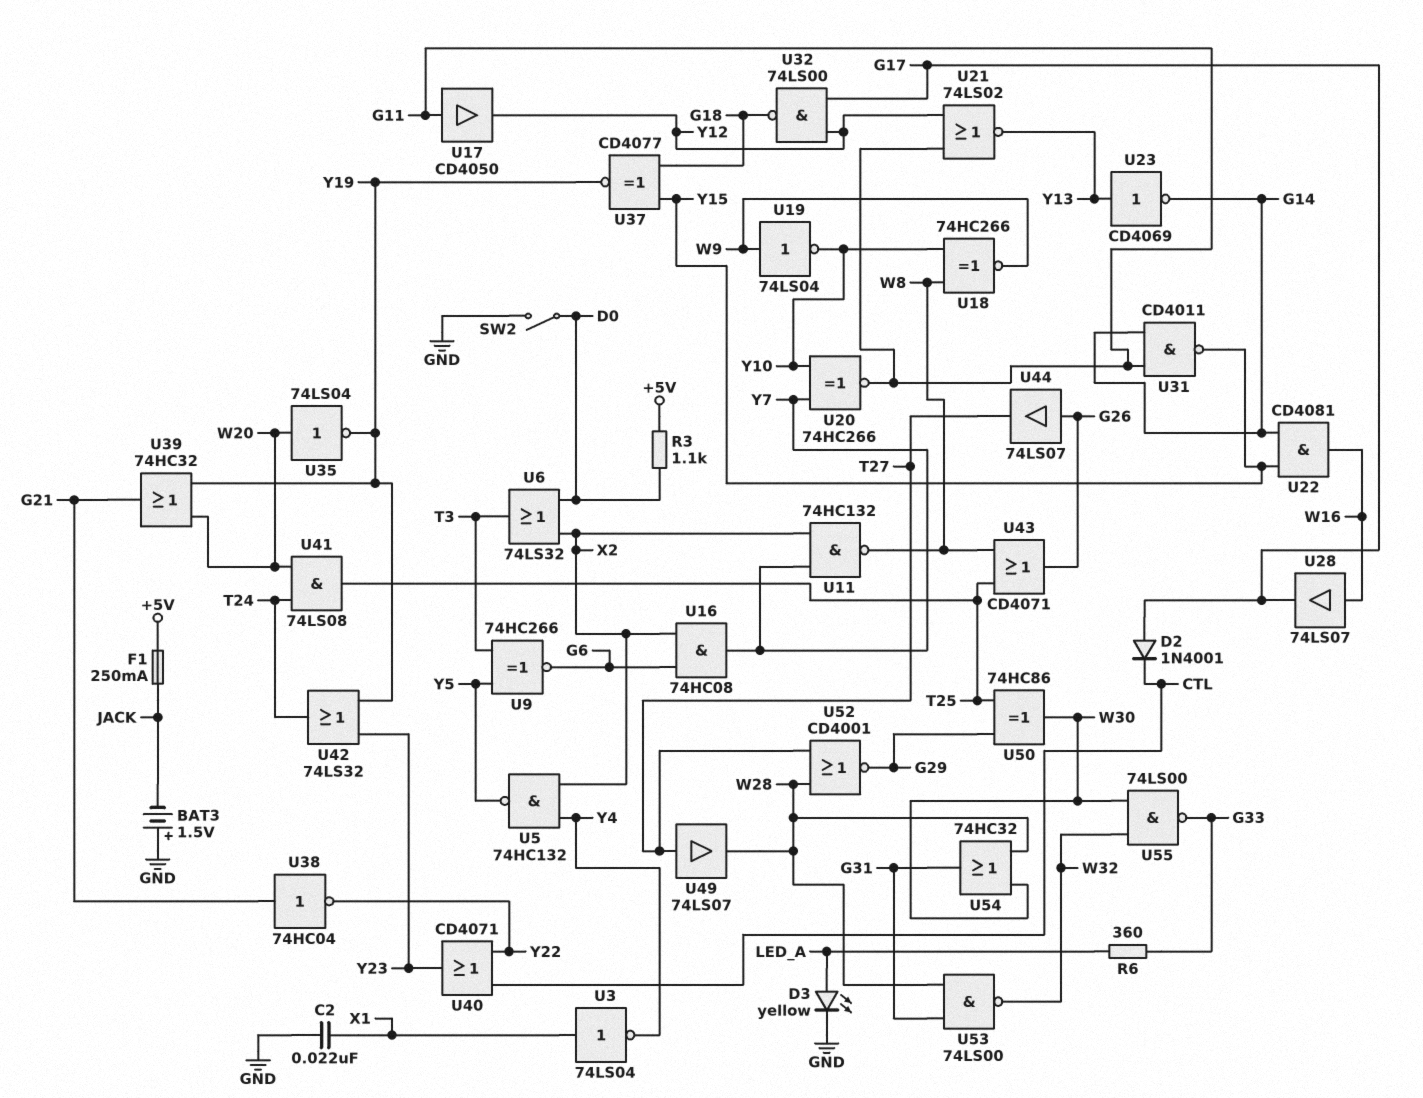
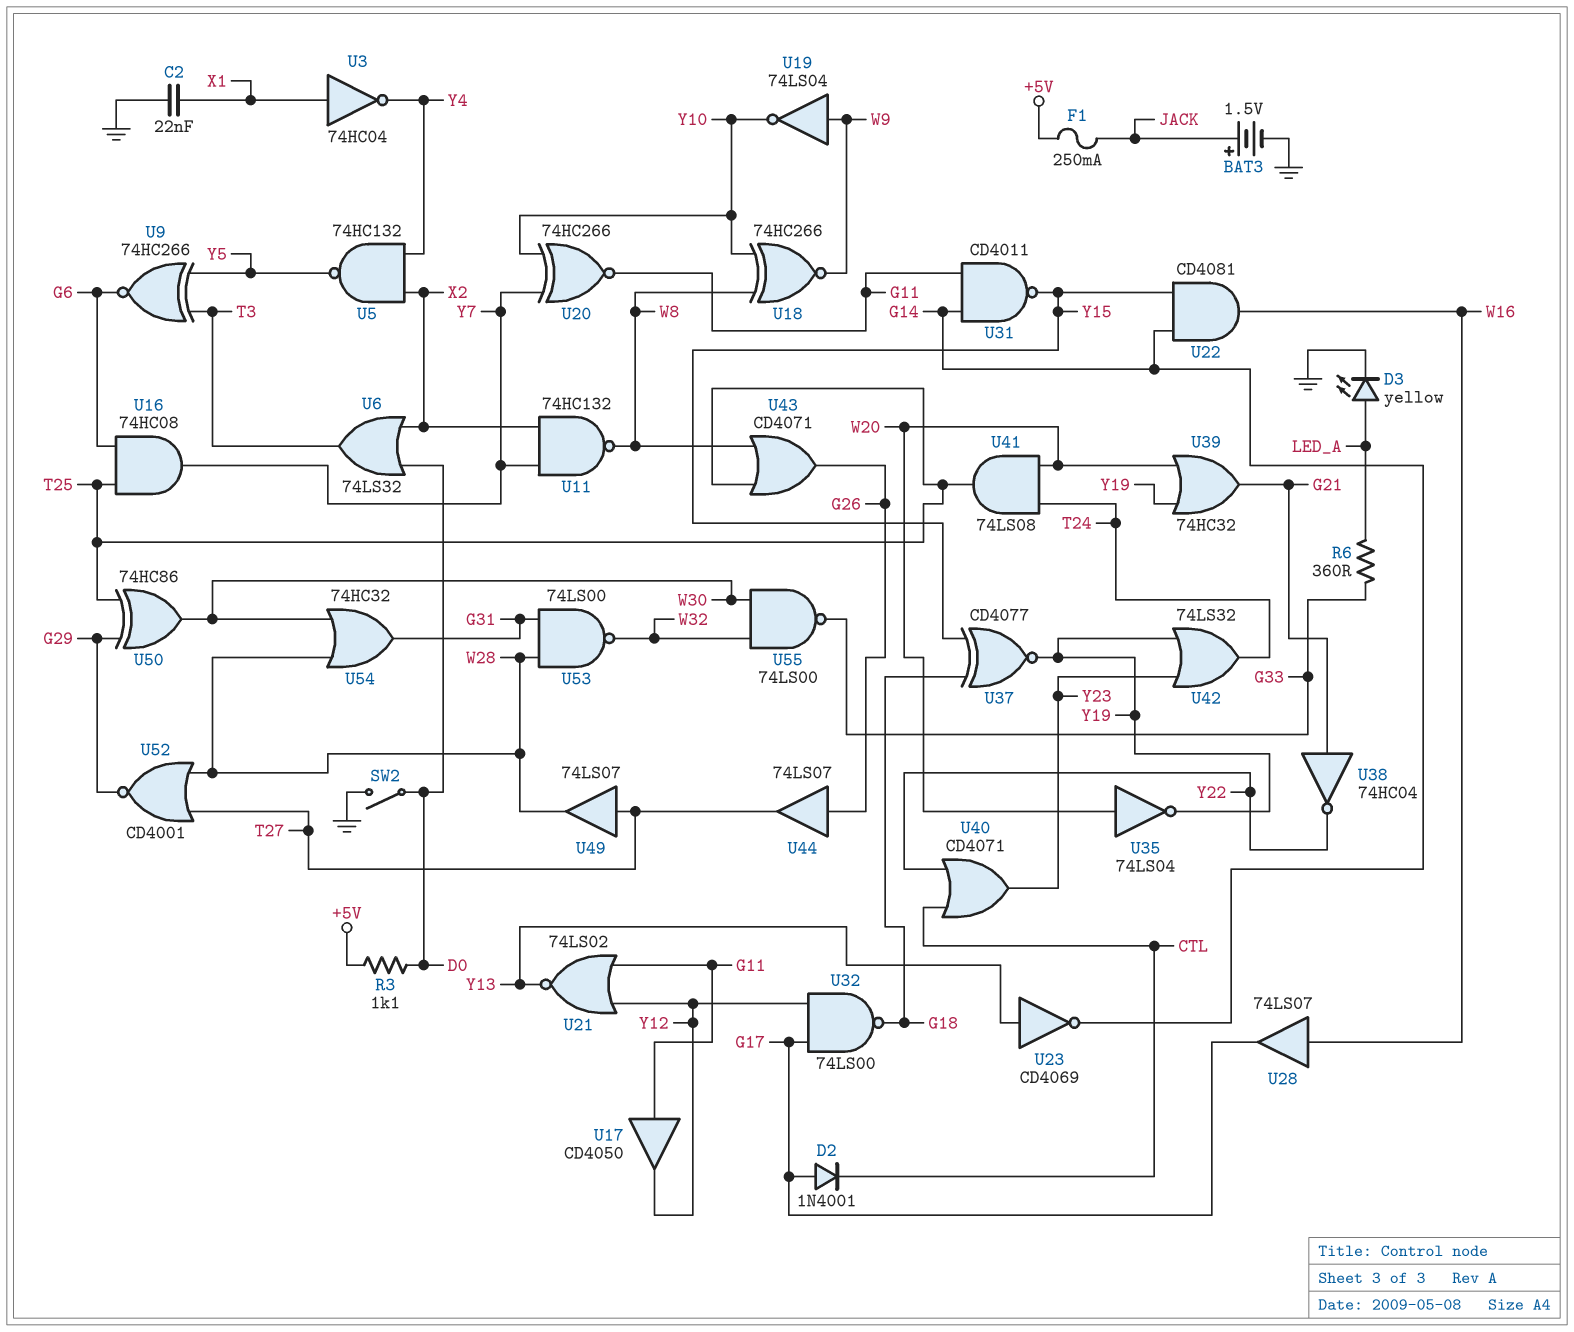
BAT3: 1.5V (plus GND, minus JACK) -> 1.5V (plus JACK, minus GND)
U3: NOT 74LS04 (in X1, out Y4) -> NOT 74HC04 (in X1, out Y4)
U16: AND 74HC08 (in G6, in X2, out Y7) -> AND 74HC08 (in G6, in T25, out Y7)

